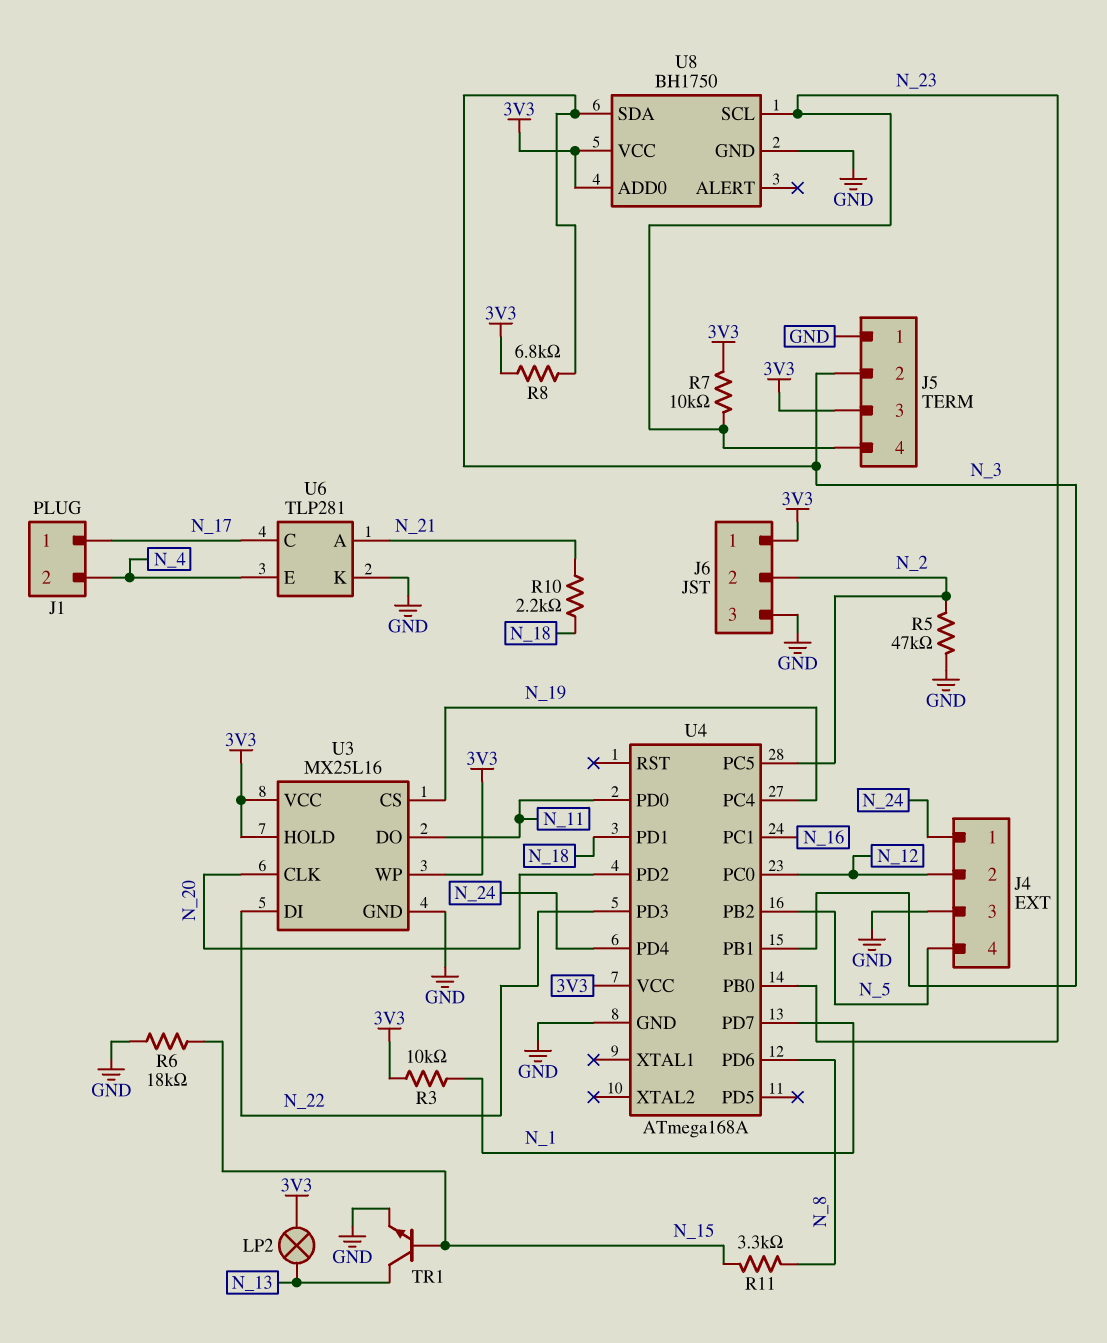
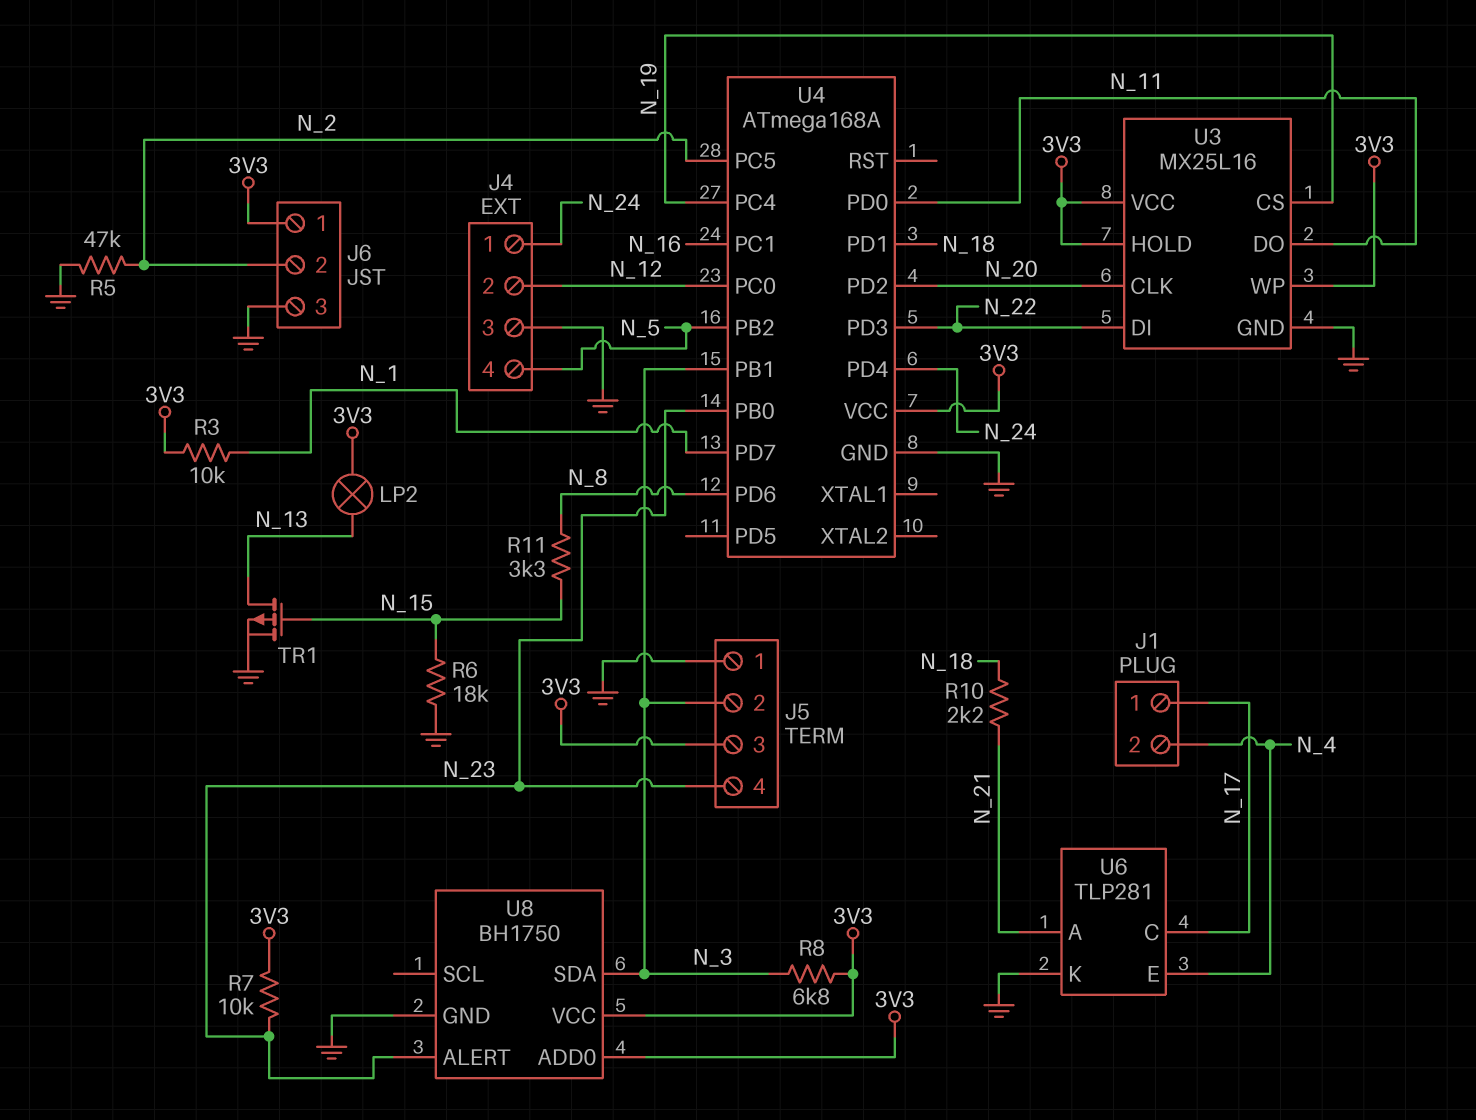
TR1: NPN (B N_15, C N_13, E GND) -> PMOS (G N_15, D N_13, S GND)
U8 pin ALERT: none -> N_23
U8 pin SCL: N_23 -> none

